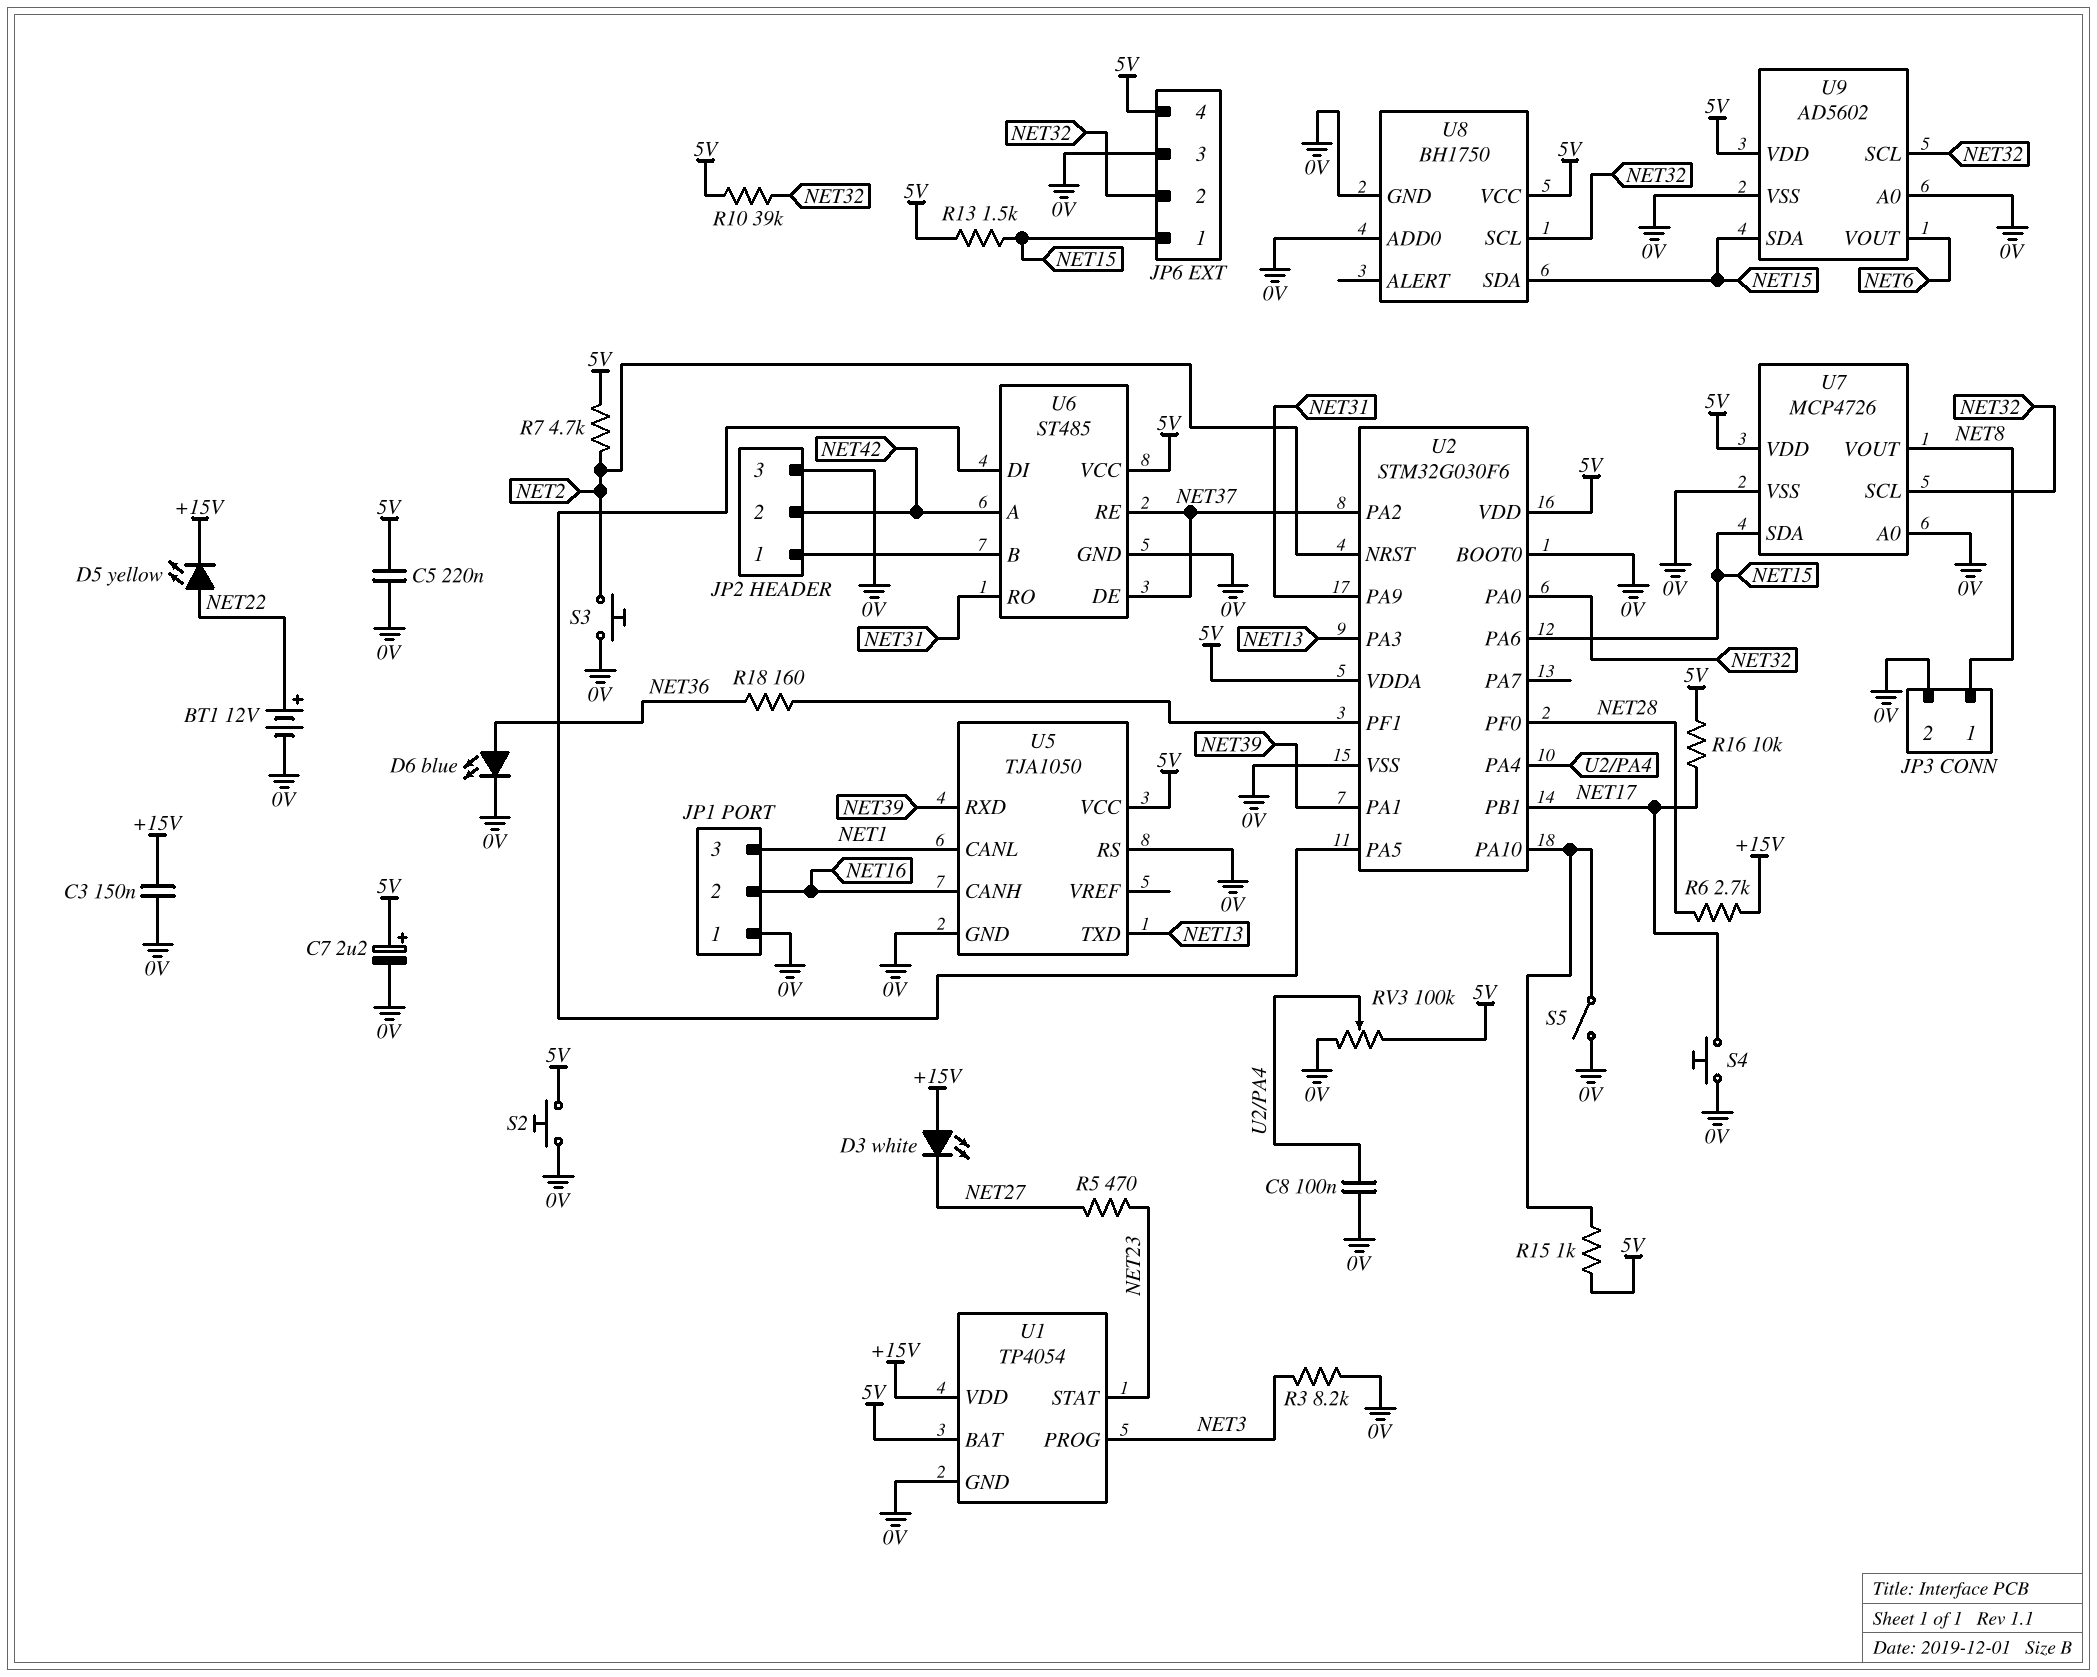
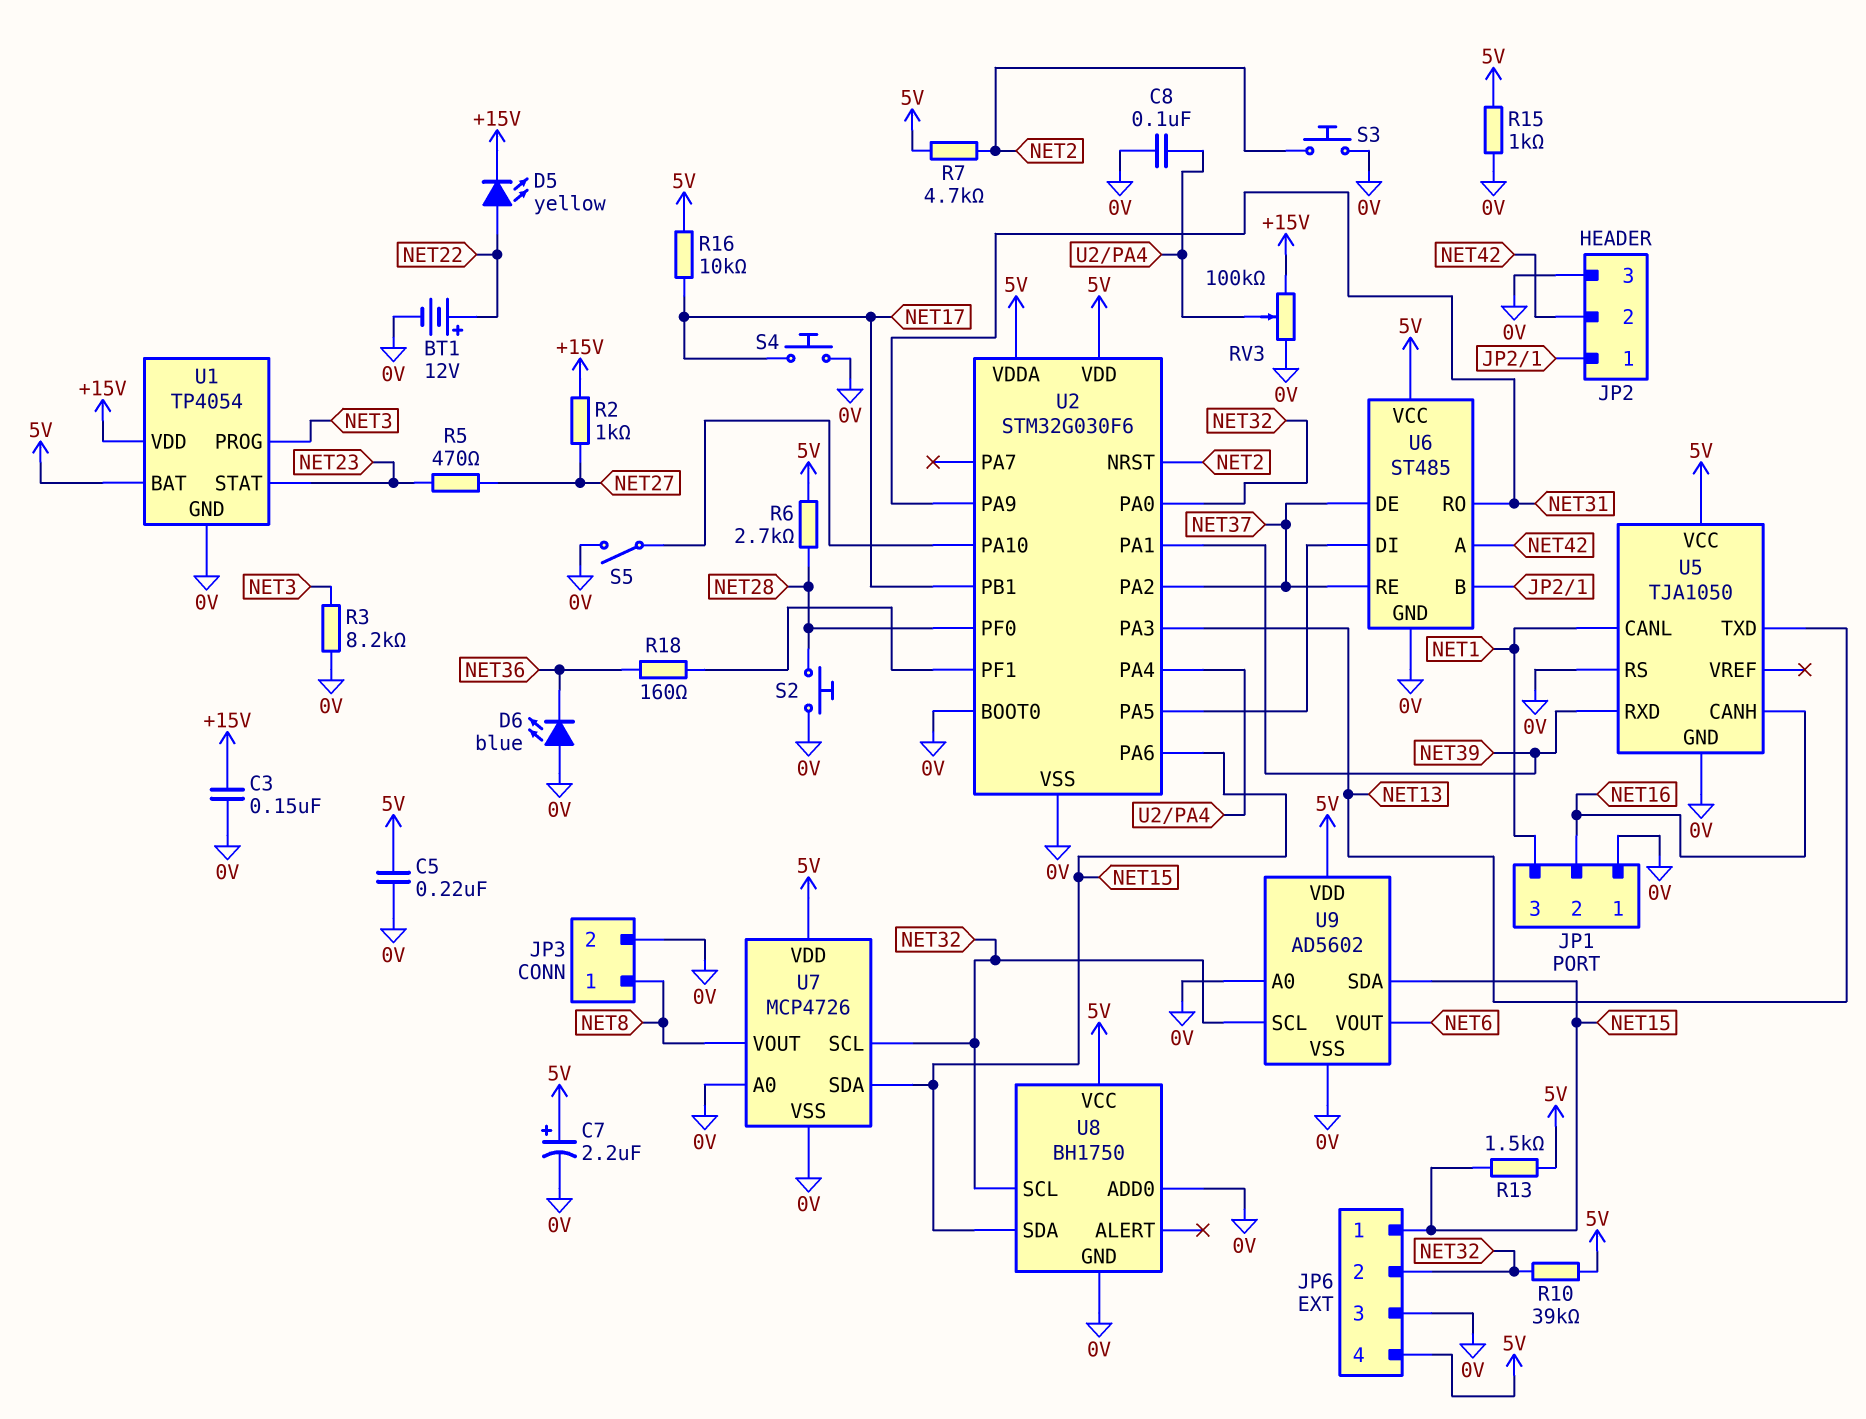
D3: LED white (A +15V, K NET27) -> none
D6: LED blue (A NET36, K 0V) -> LED blue (A 0V, K NET36)
R2: none -> 1k (+15V, NET27)
R6: 2.7k (+15V, NET28) -> 2.7k (5V, NET28)
R15: 1k (5V, U2/PA10) -> 1k (0V, 5V)
RV3: 100k (0V, 5V, wiper U2/PA4) -> 100k (+15V, 0V, wiper U2/PA4)
S2: button (0V, 5V) -> button (0V, NET28)

